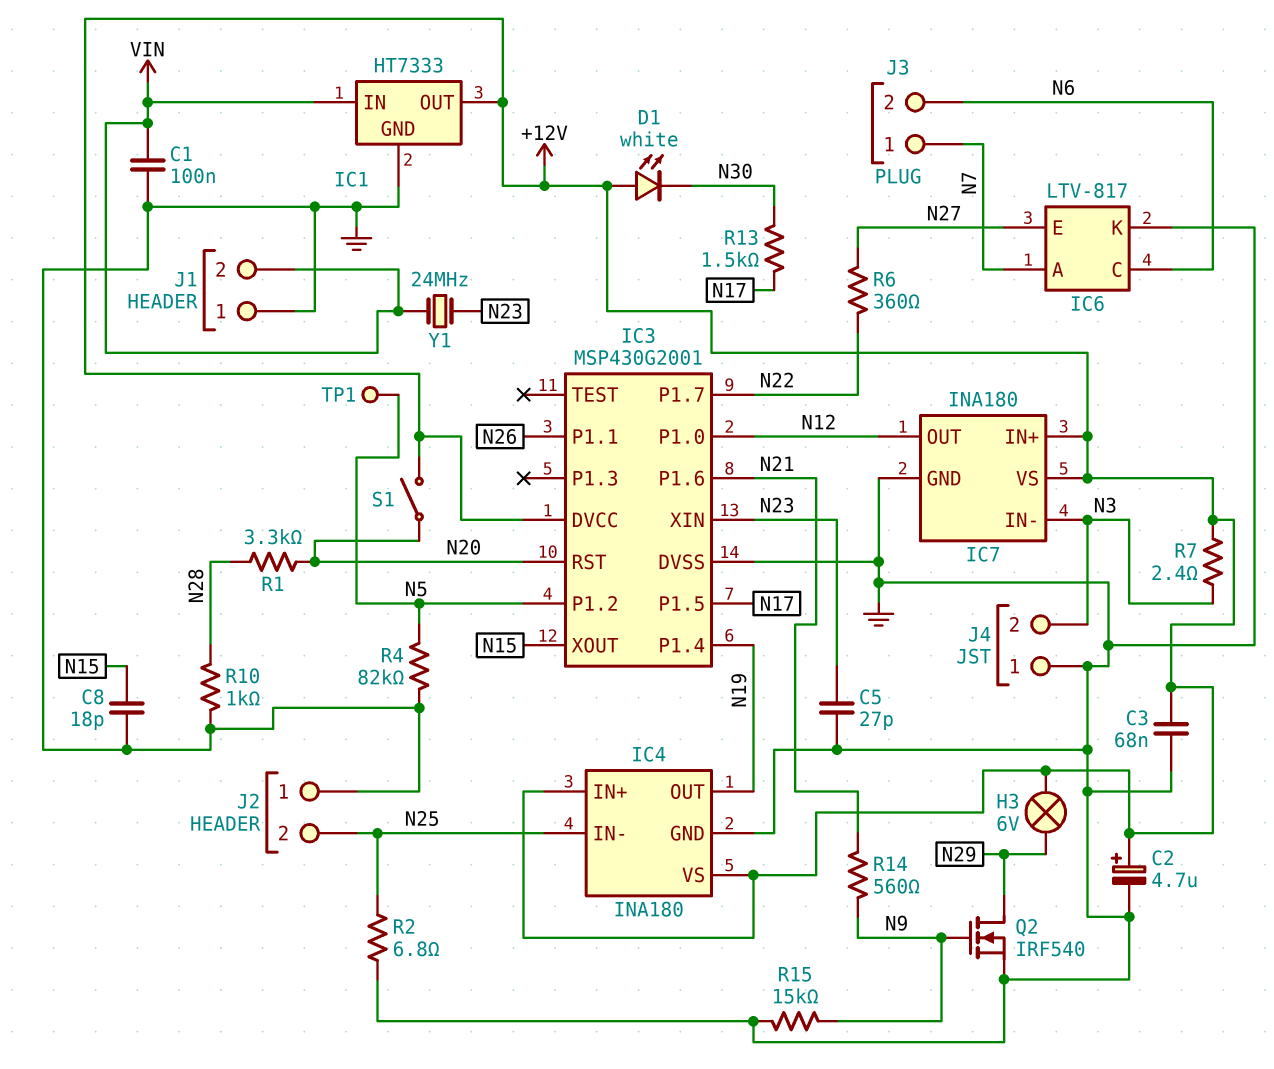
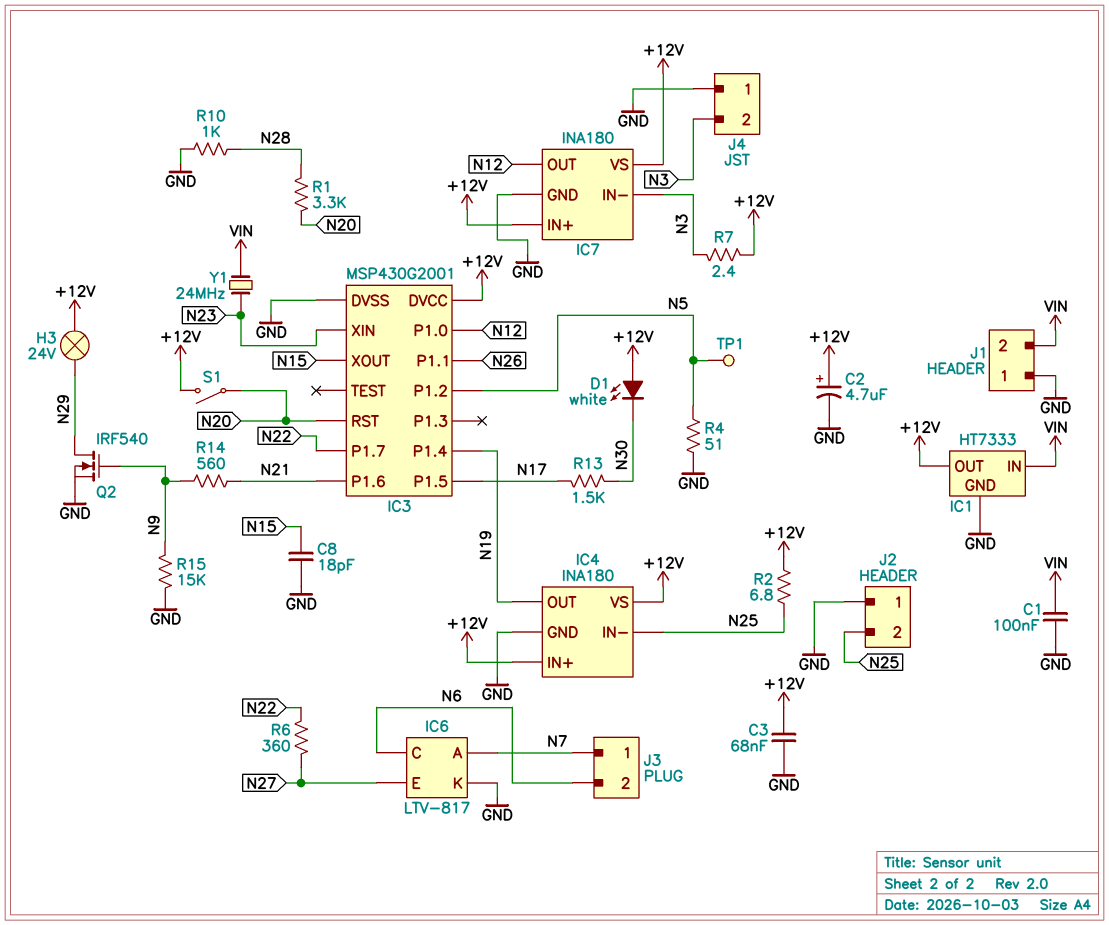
C5: 27pF (GND, N23) -> none
H3: lamp 6V (+12V, N29) -> lamp 24V (+12V, N29)
R2: 6.8 (GND, N25) -> 6.8 (+12V, N25)
R4: 82k (GND, N5) -> 51 (GND, N5)

